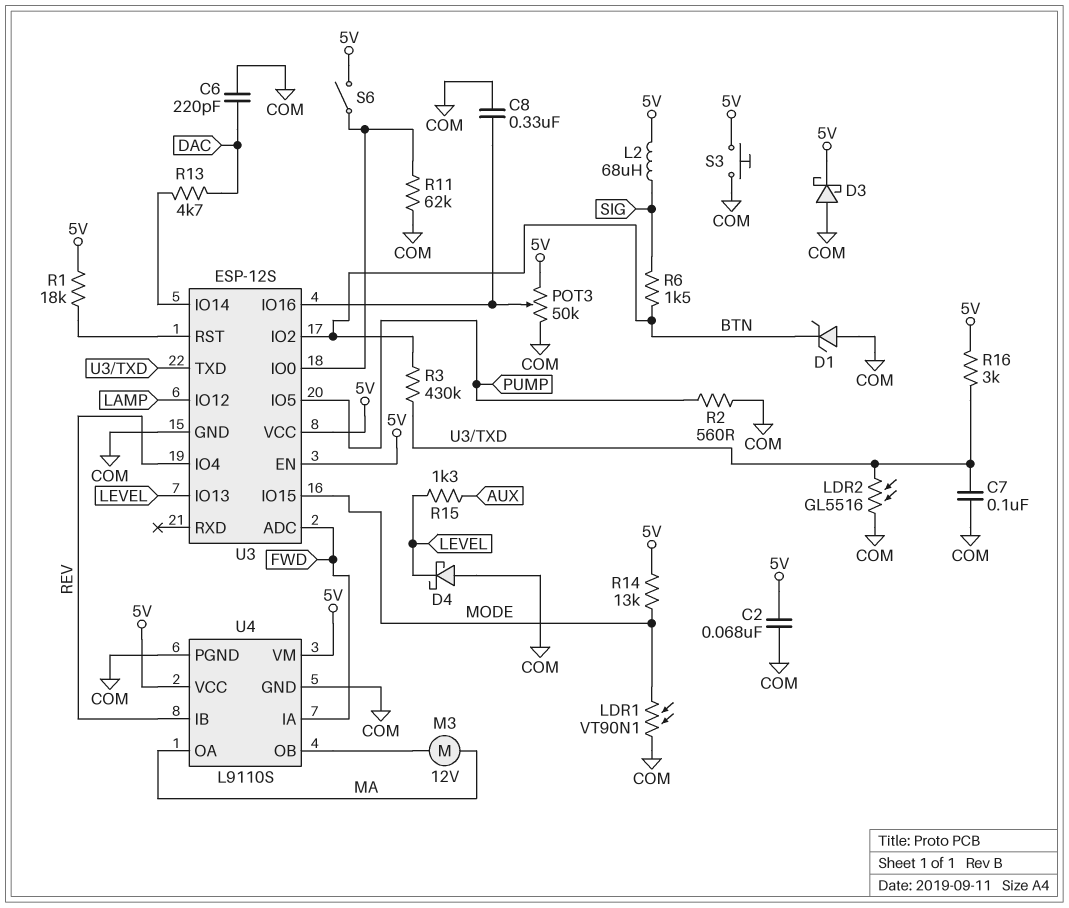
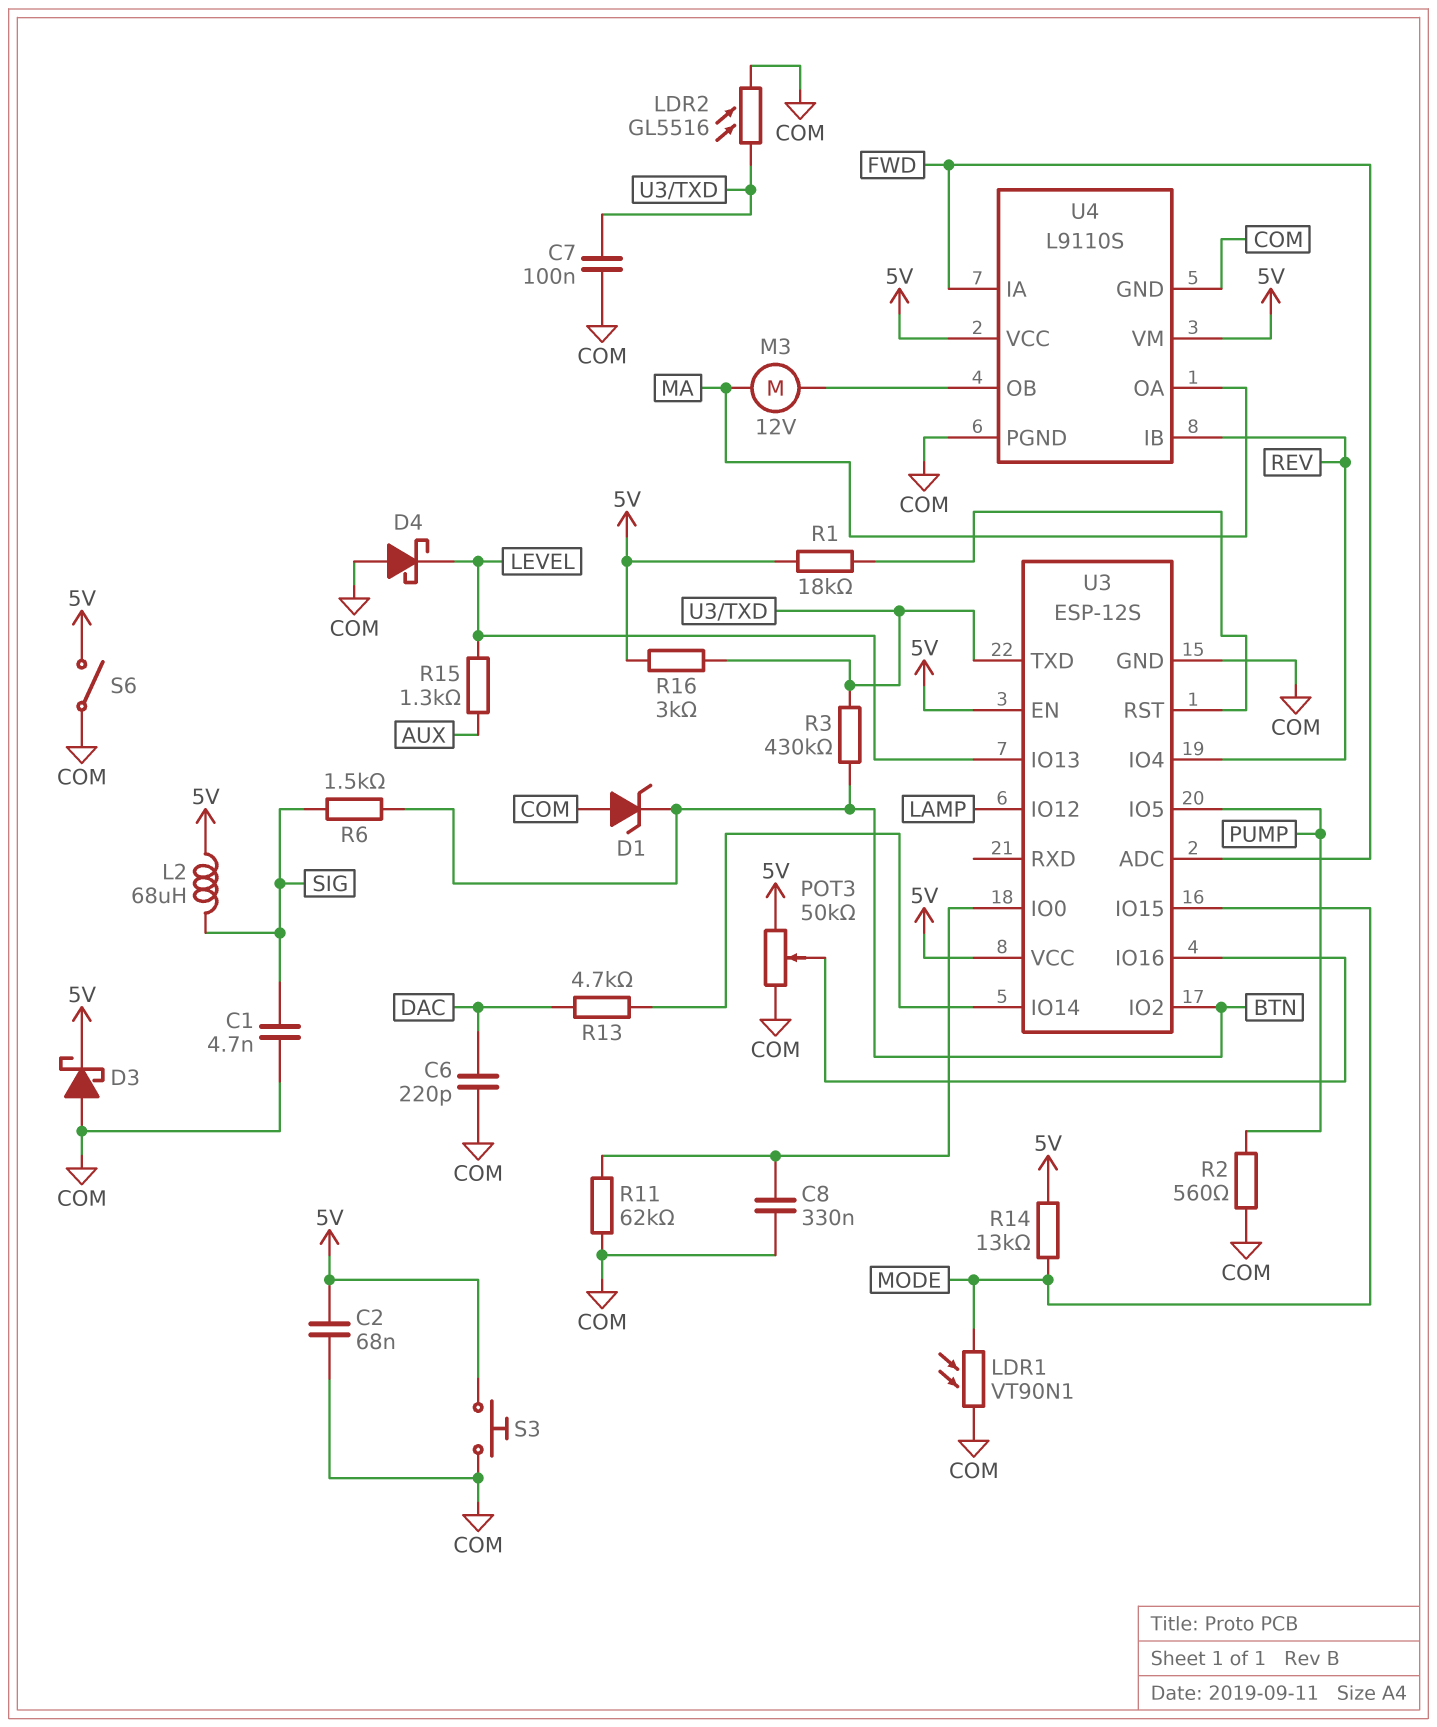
C1: none -> 4.7nF (COM, SIG)
C8: 330nF (COM, U3/IO16) -> 330nF (COM, U3/IO0)
S6: switch (5V, U3/IO0) -> switch (5V, COM)

